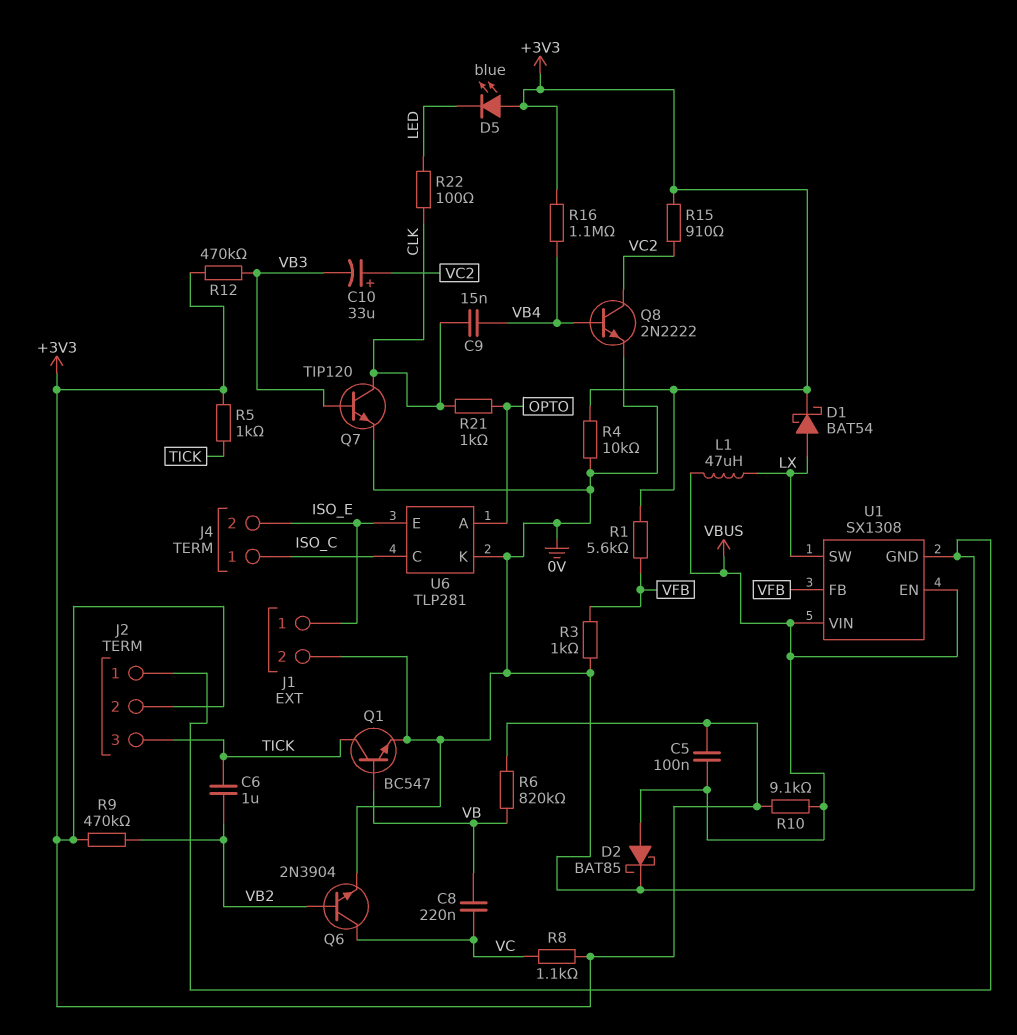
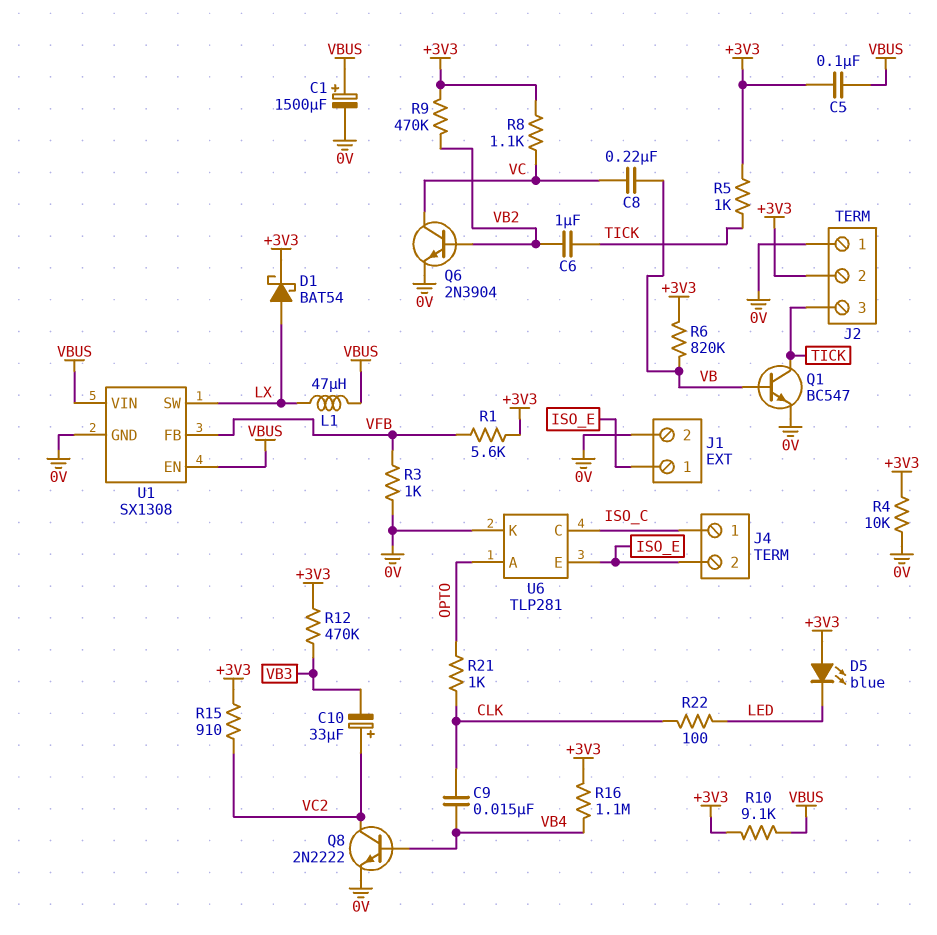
C1: none -> 1500uF (plus VBUS, minus 0V)
D2: schottky BAT85 (A VBUS, K 0V) -> none
Q7: NPN TIP120 (B VB3, C CLK, E 0V) -> none

